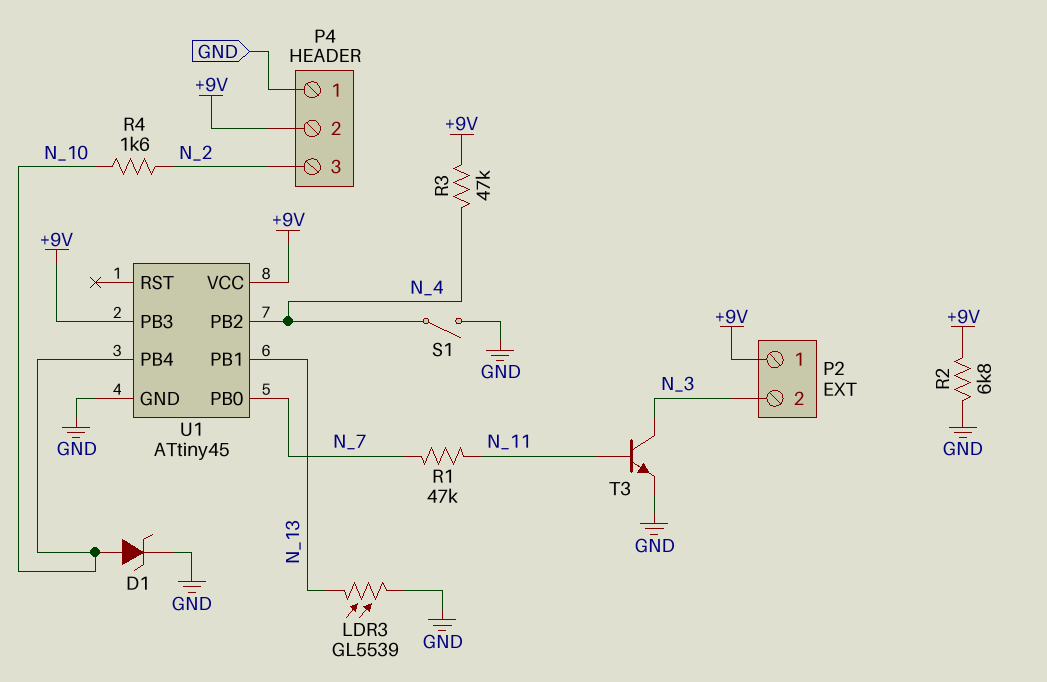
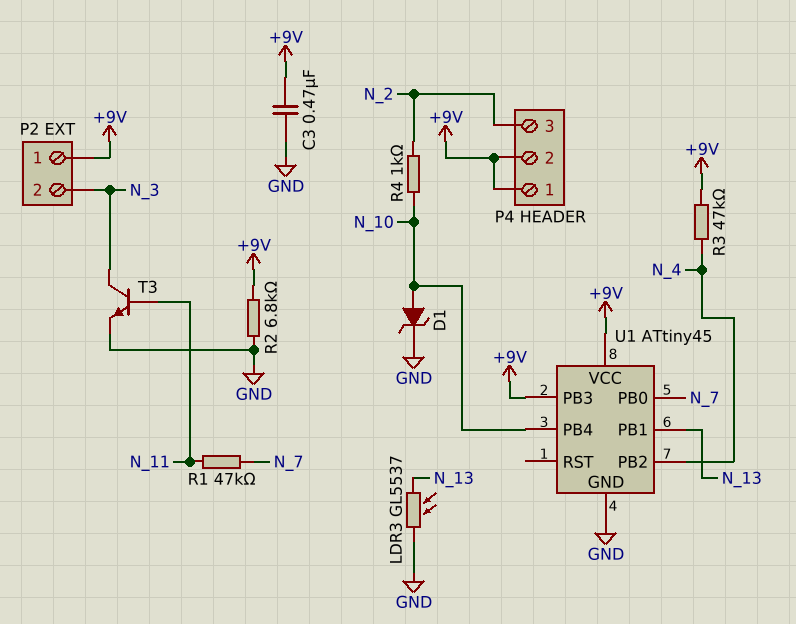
C3: none -> 470nF (+9V, GND)
LDR3: GL5539 (GND, N_13) -> GL5537 (GND, N_13)
P4 pin 1: GND -> +9V
R4: 1.6k (N_2, N_10) -> 1k (N_2, N_10)
S1: switch (GND, N_4) -> none

